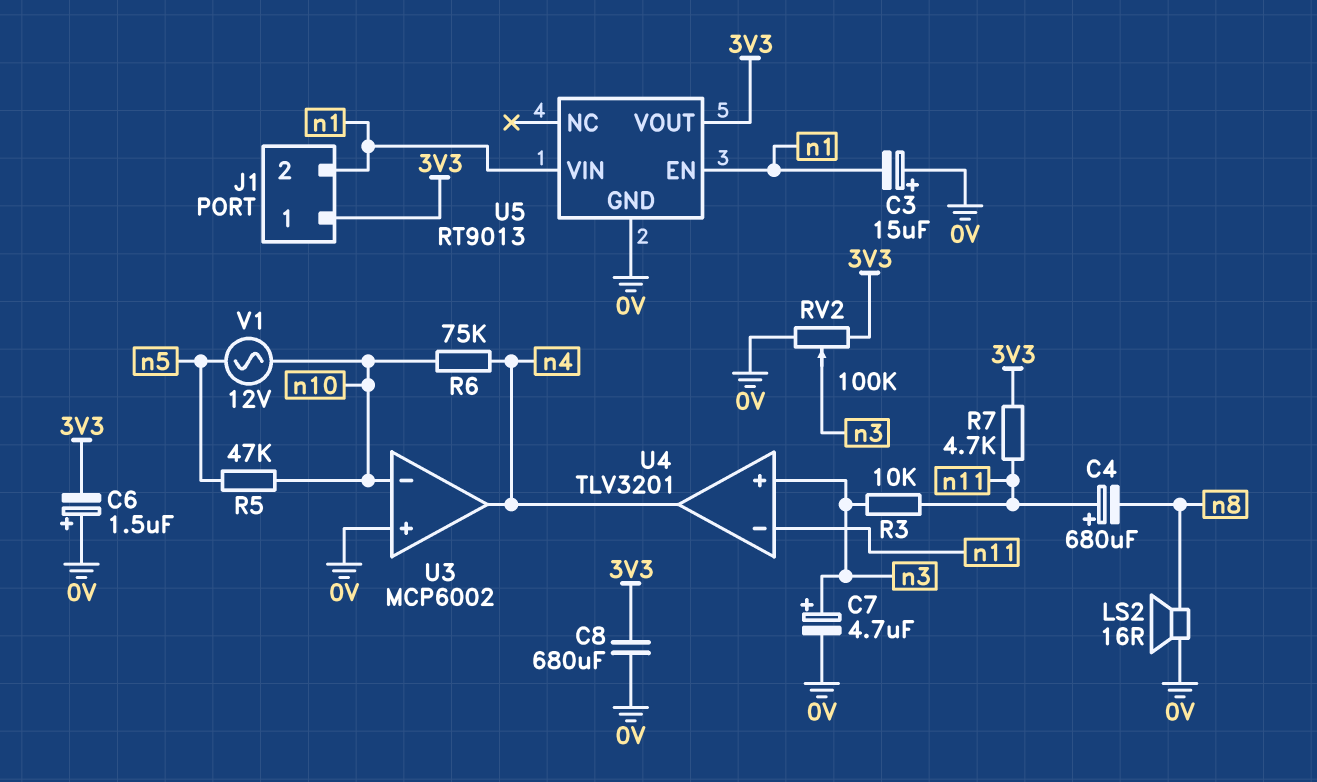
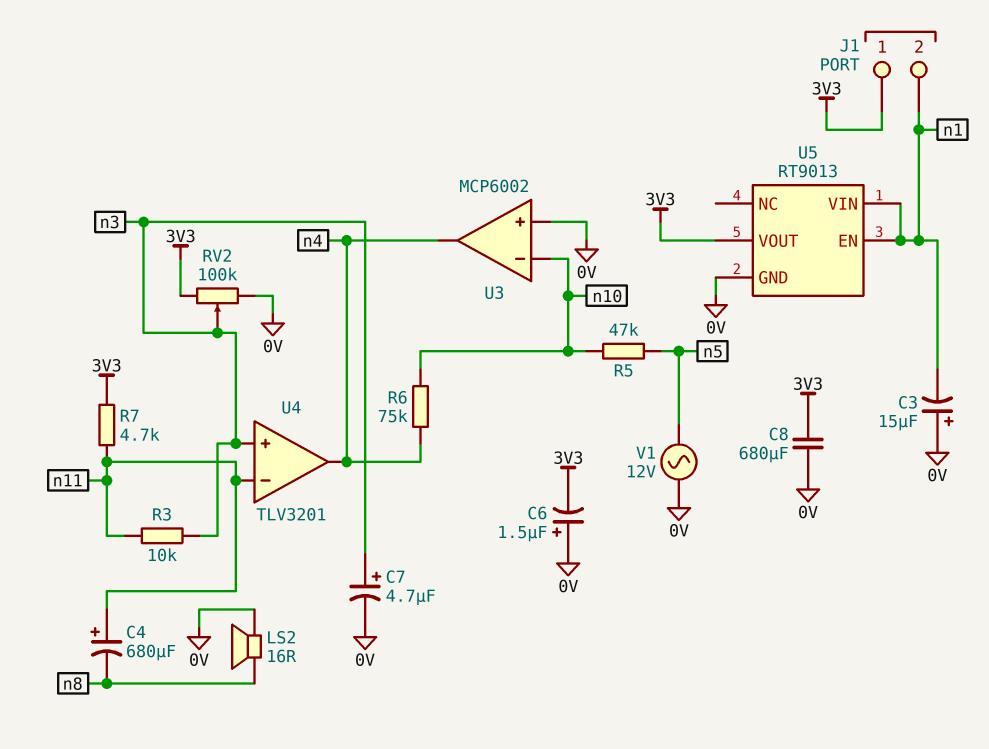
V1: AC 12V (n5, n10) -> AC 12V (0V, n5)

